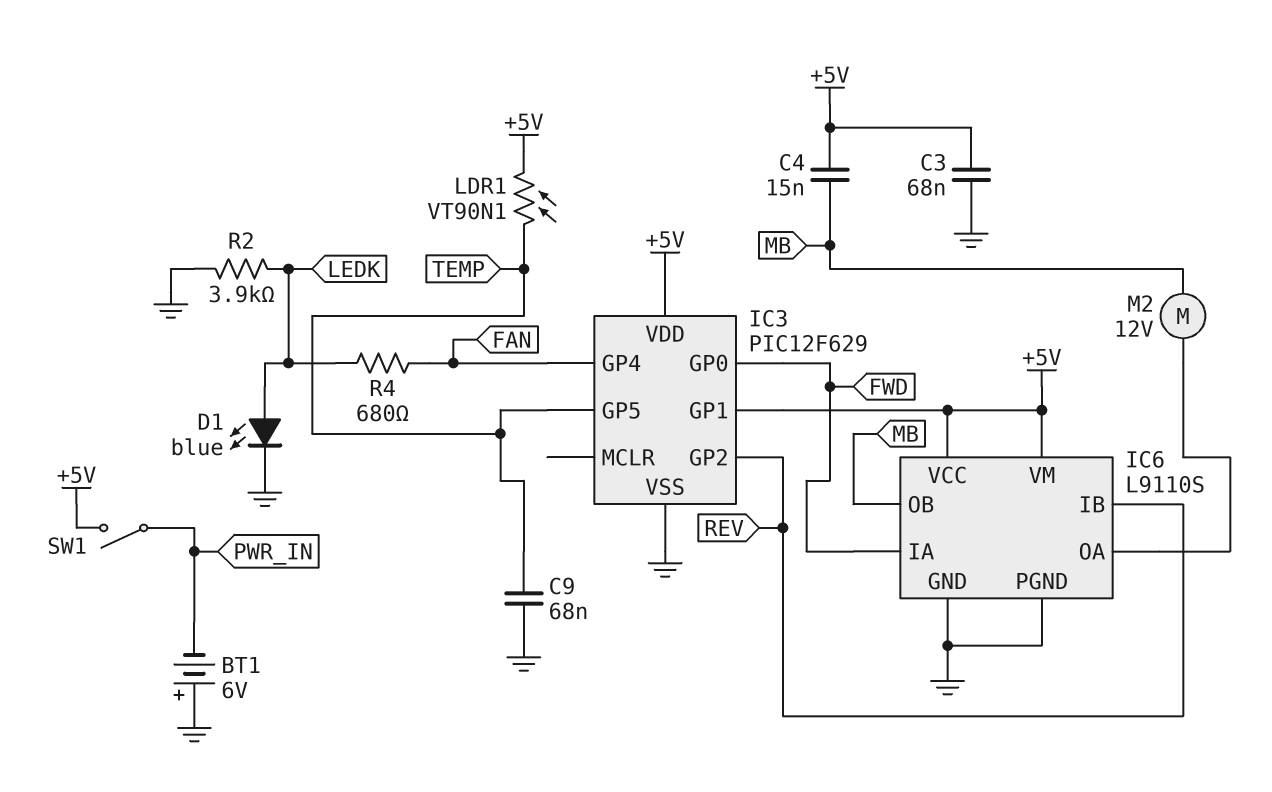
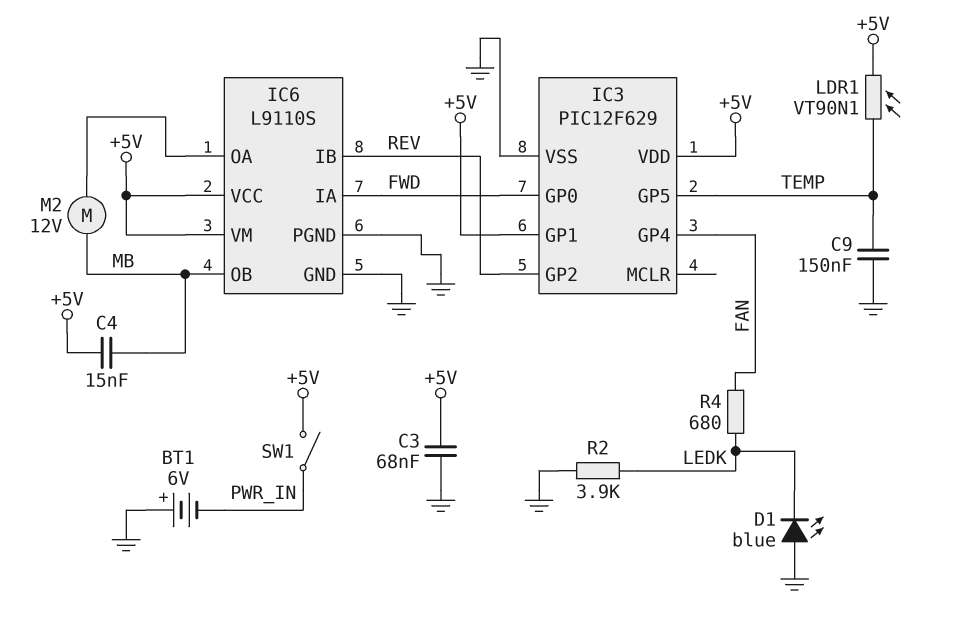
C9: 68nF (GND, TEMP) -> 150nF (GND, TEMP)
D1: LED blue (A LEDK, K GND) -> LED blue (A GND, K LEDK)

